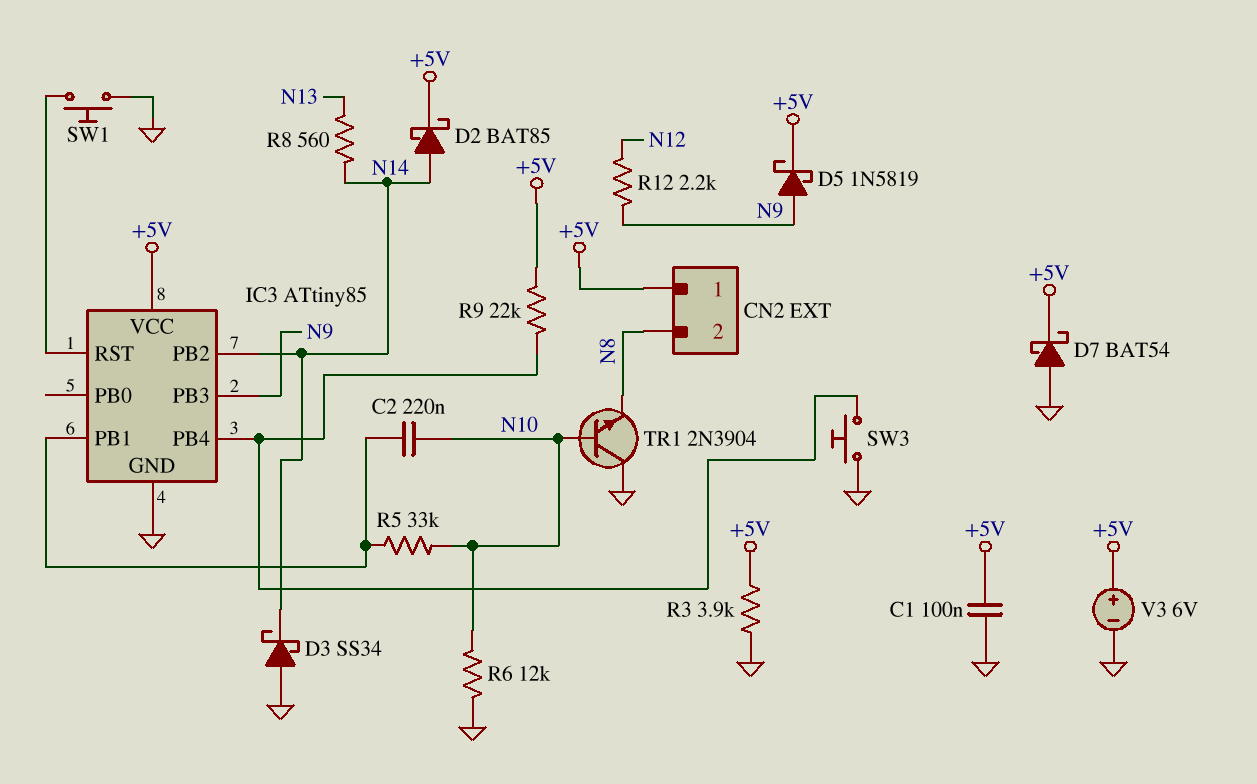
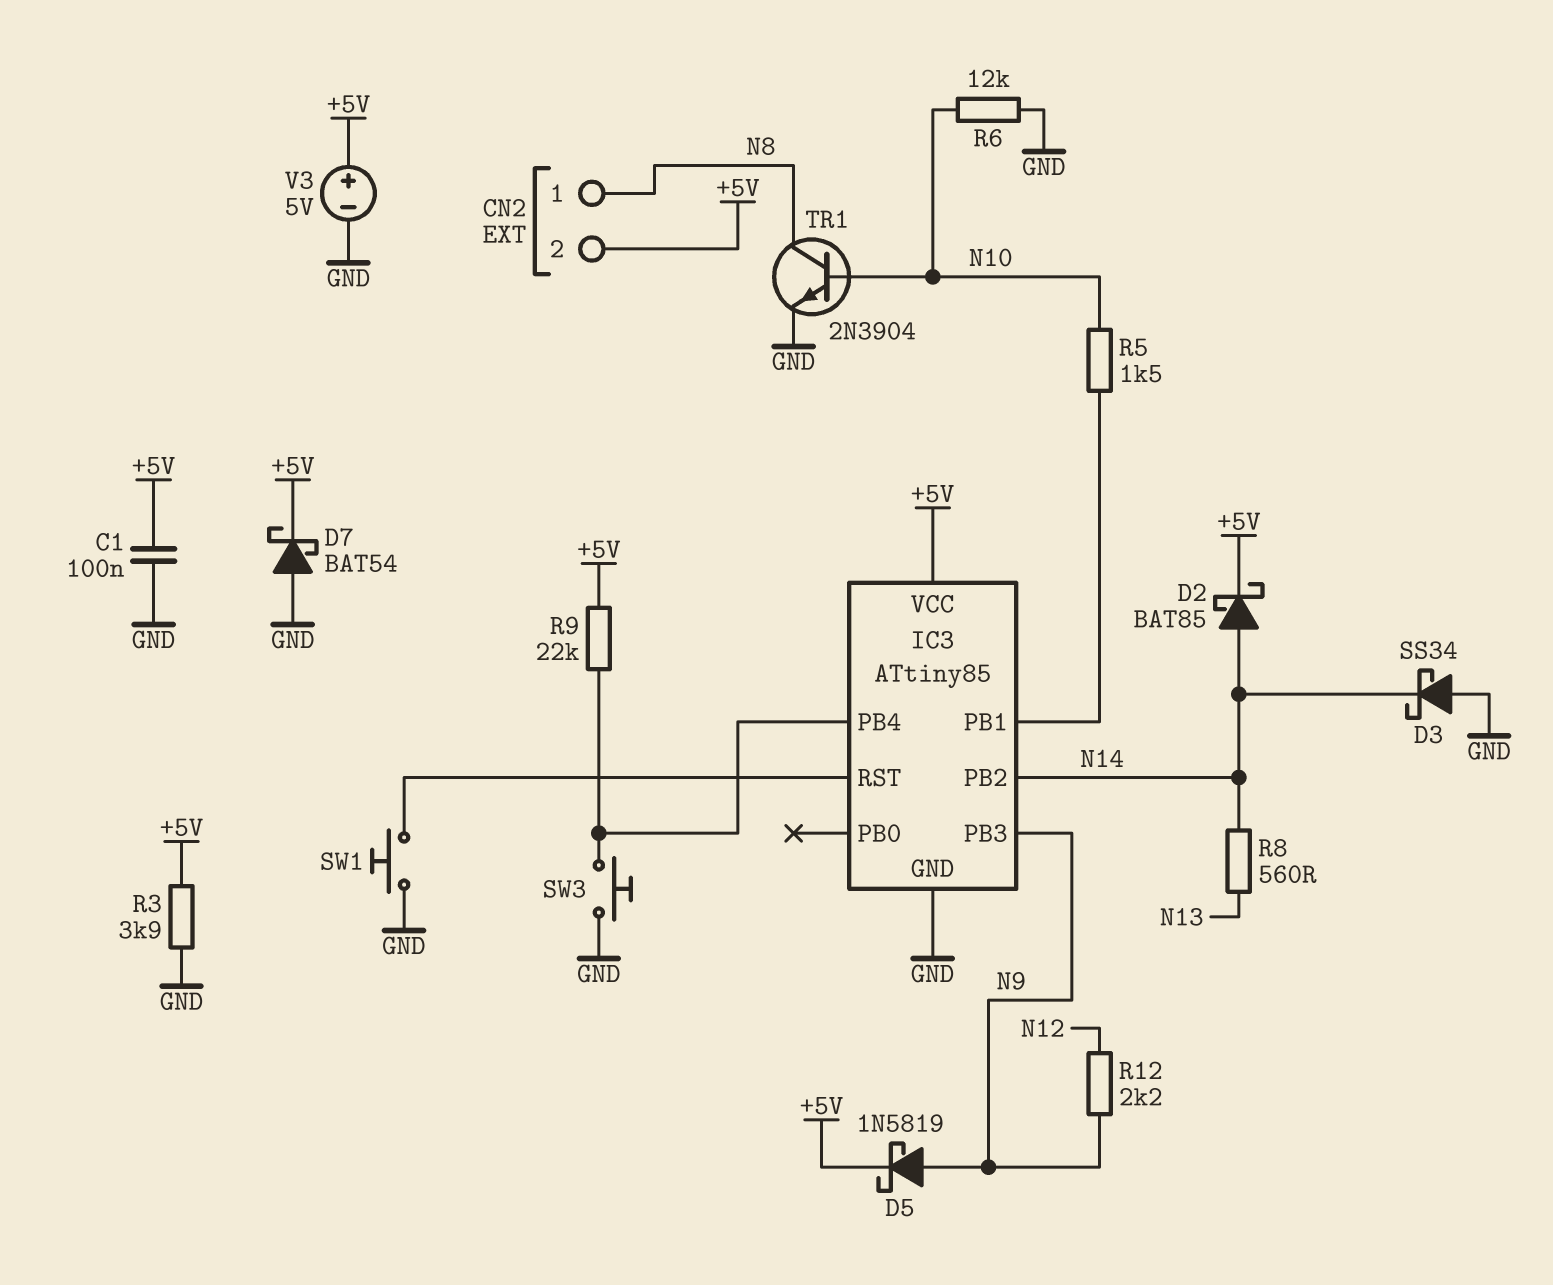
C2: 220nF (IC3/PB1, N10) -> none
CN2 pin 1: +5V -> N8
CN2 pin 2: N8 -> +5V
R5: 33k (IC3/PB1, N10) -> 1.5k (IC3/PB1, N10)
TR1: NPN 2N3904 (B N10, C GND, E N8) -> NPN 2N3904 (B N10, C N8, E GND)
V3: 6V (plus +5V, minus GND) -> 5V (plus +5V, minus GND)

